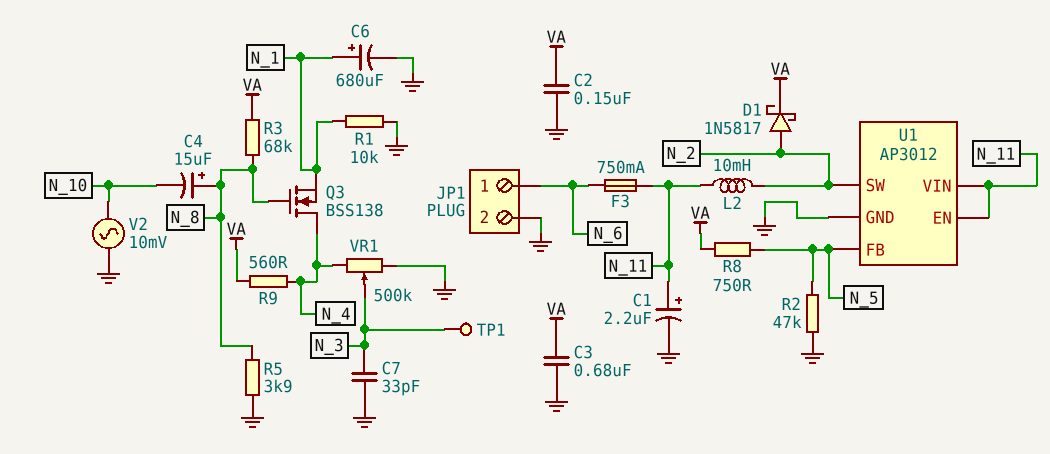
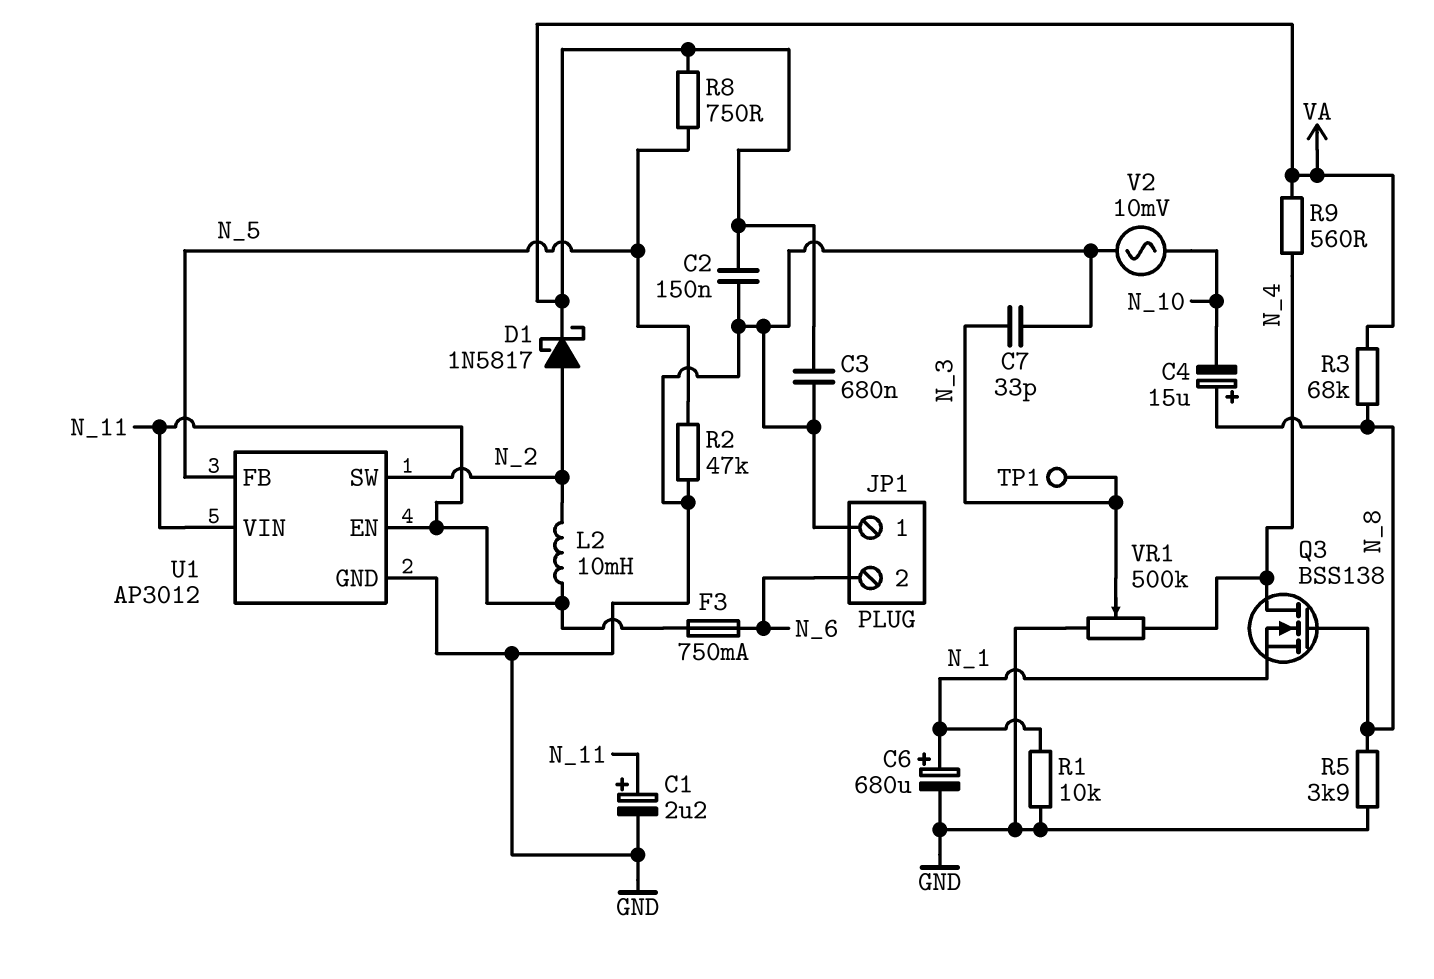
JP1 pin 1: N_6 -> GND
JP1 pin 2: GND -> N_6

